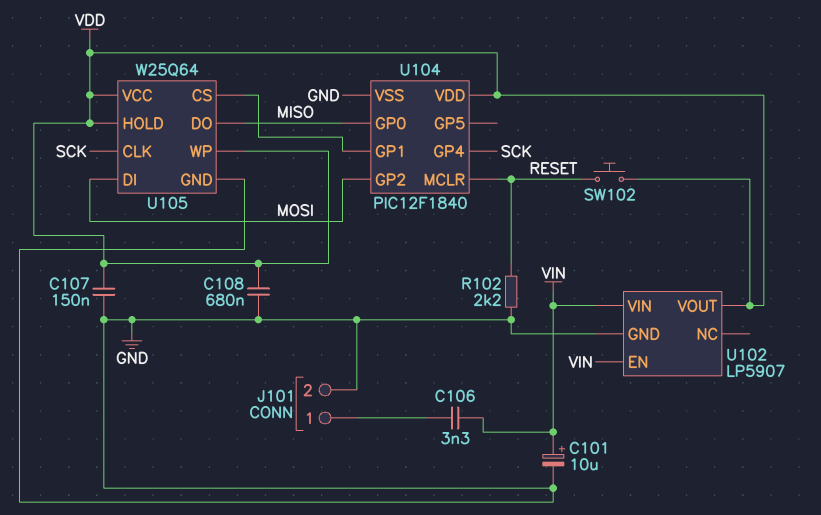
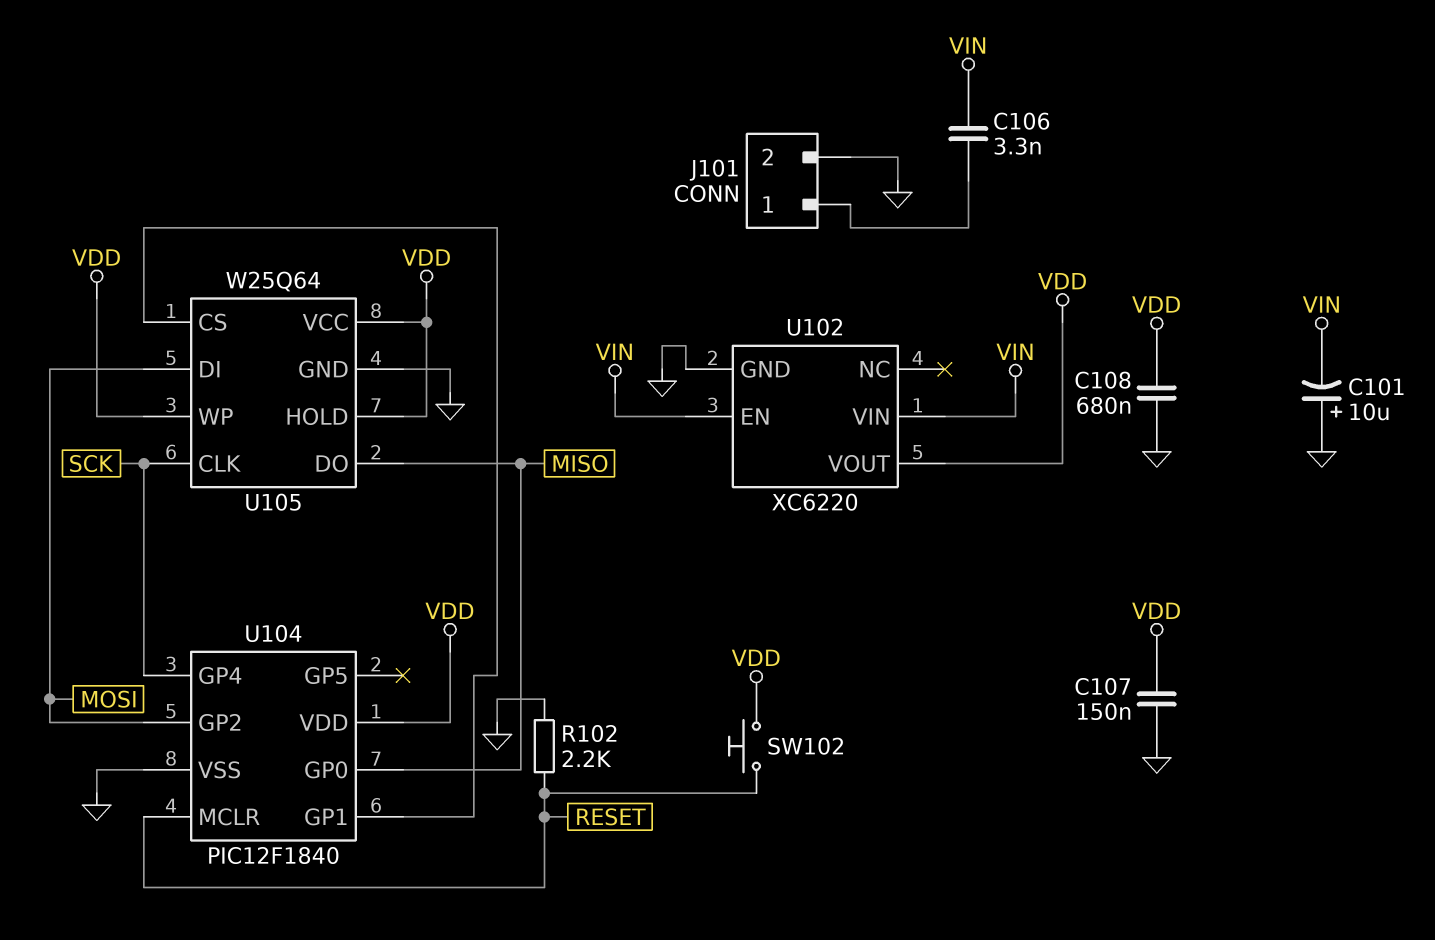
C101: 10uF (plus VIN, minus GND) -> 10uF (plus GND, minus VIN)
U102: LP5907 -> XC6220

